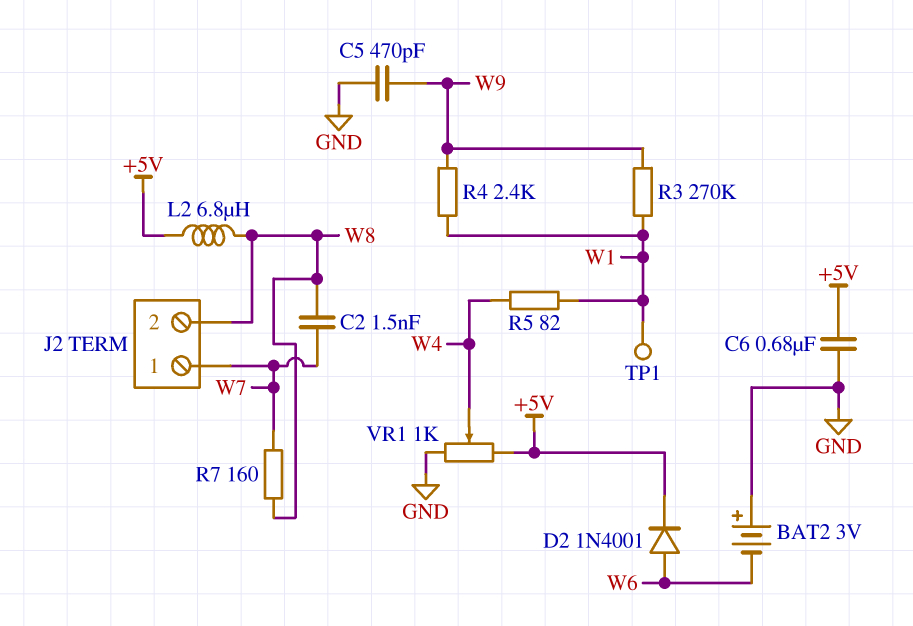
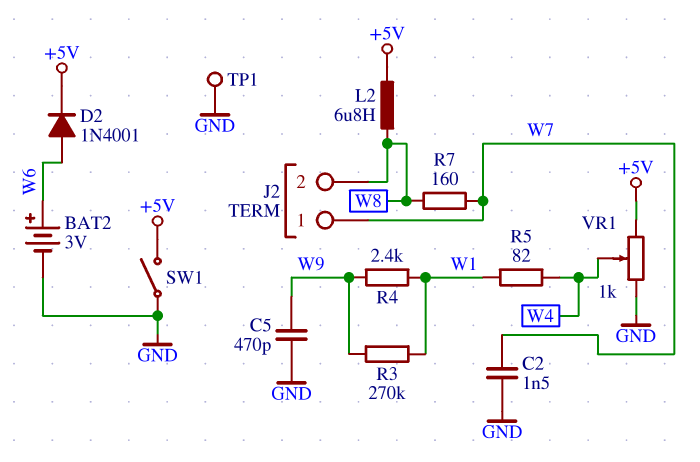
BAT2: 3V (plus GND, minus W6) -> 3V (plus W6, minus GND)
C2: 1.5nF (W7, W8) -> 1.5nF (GND, W7)
C6: 680nF (+5V, GND) -> none
SW1: none -> switch (+5V, GND)
TP1: test point (W1) -> test point (GND)

